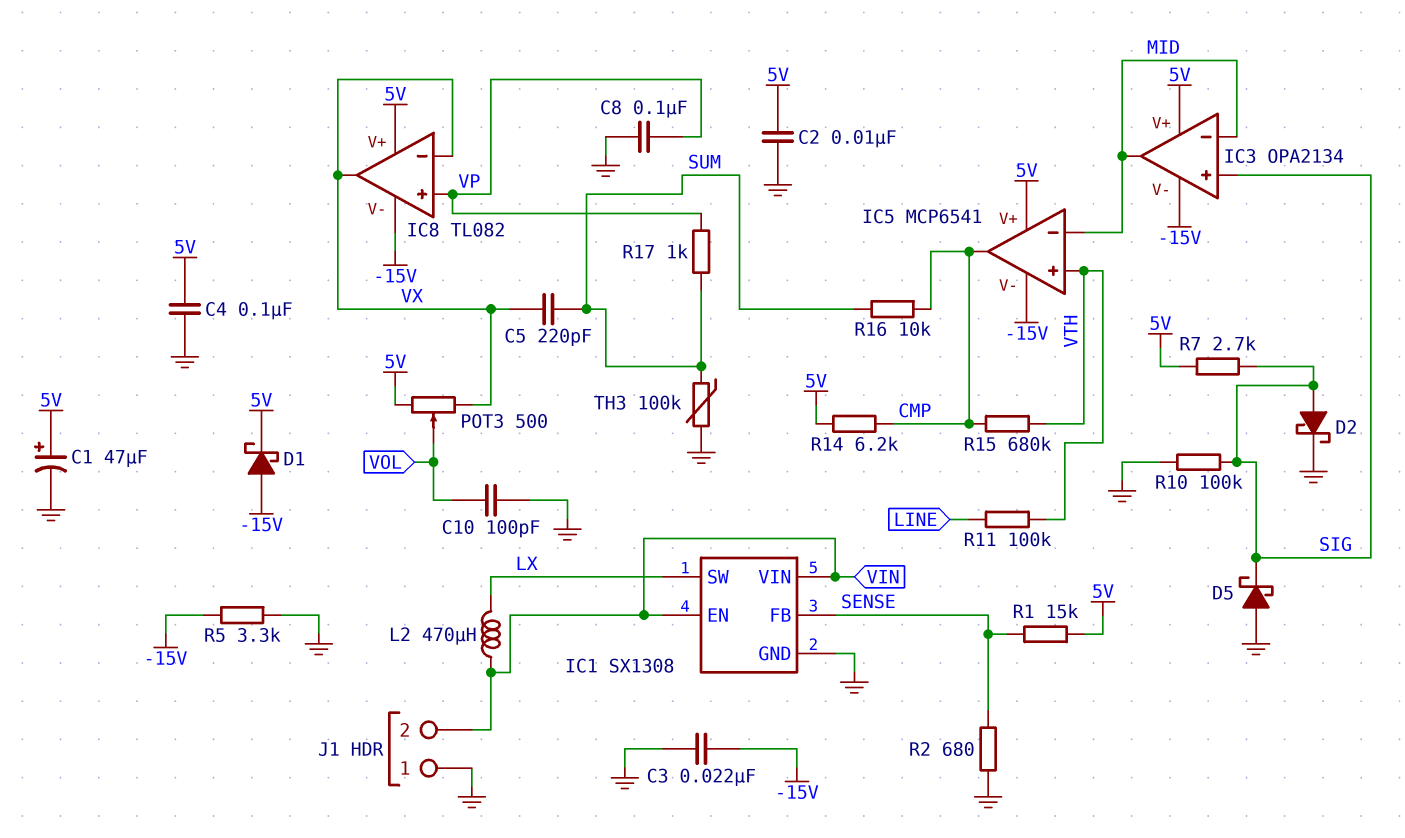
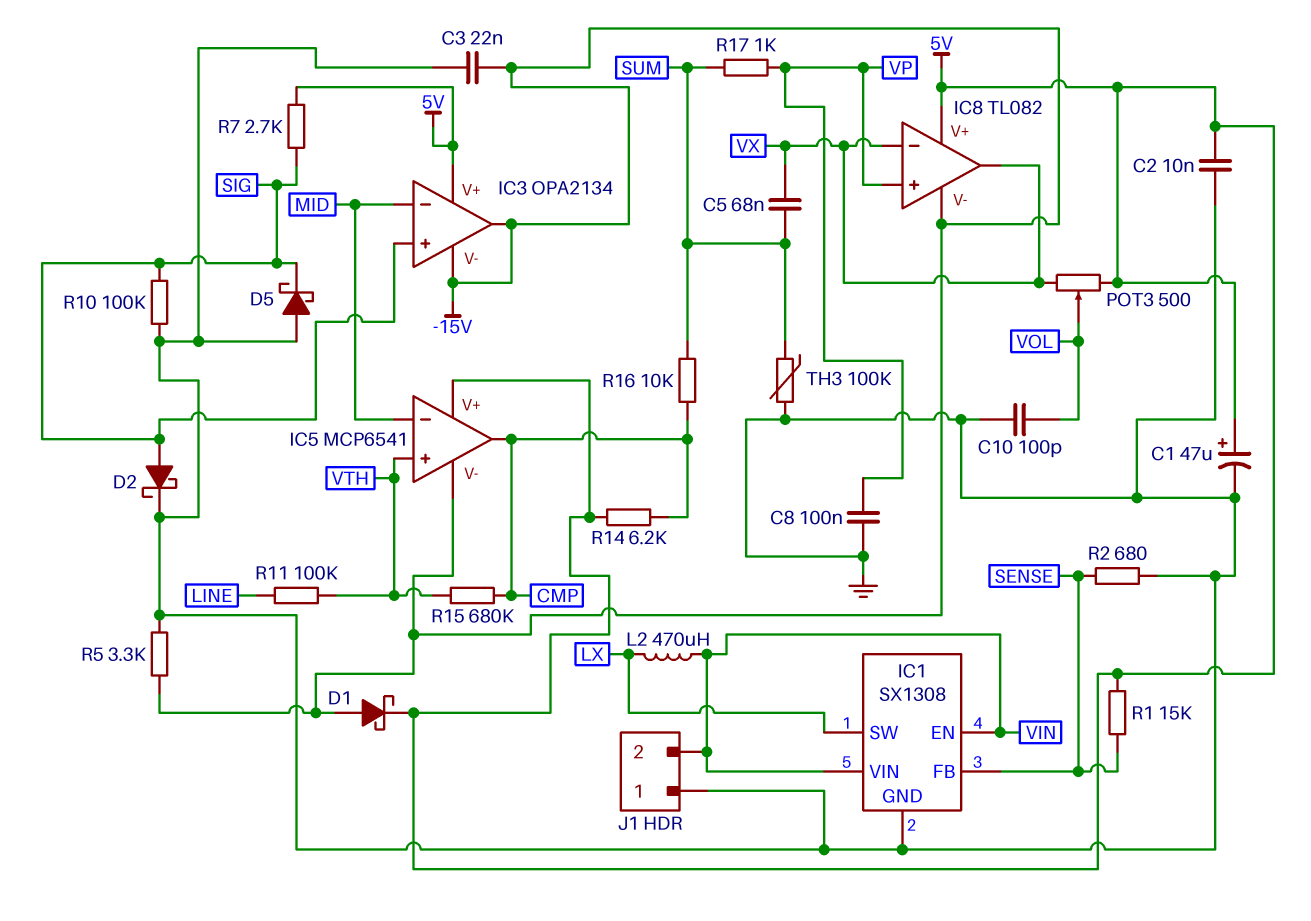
C4: 100nF (5V, GND) -> none
C5: 220pF (SUM, VX) -> 68nF (SUM, VX)
IC3 pin out: MID -> -15V

